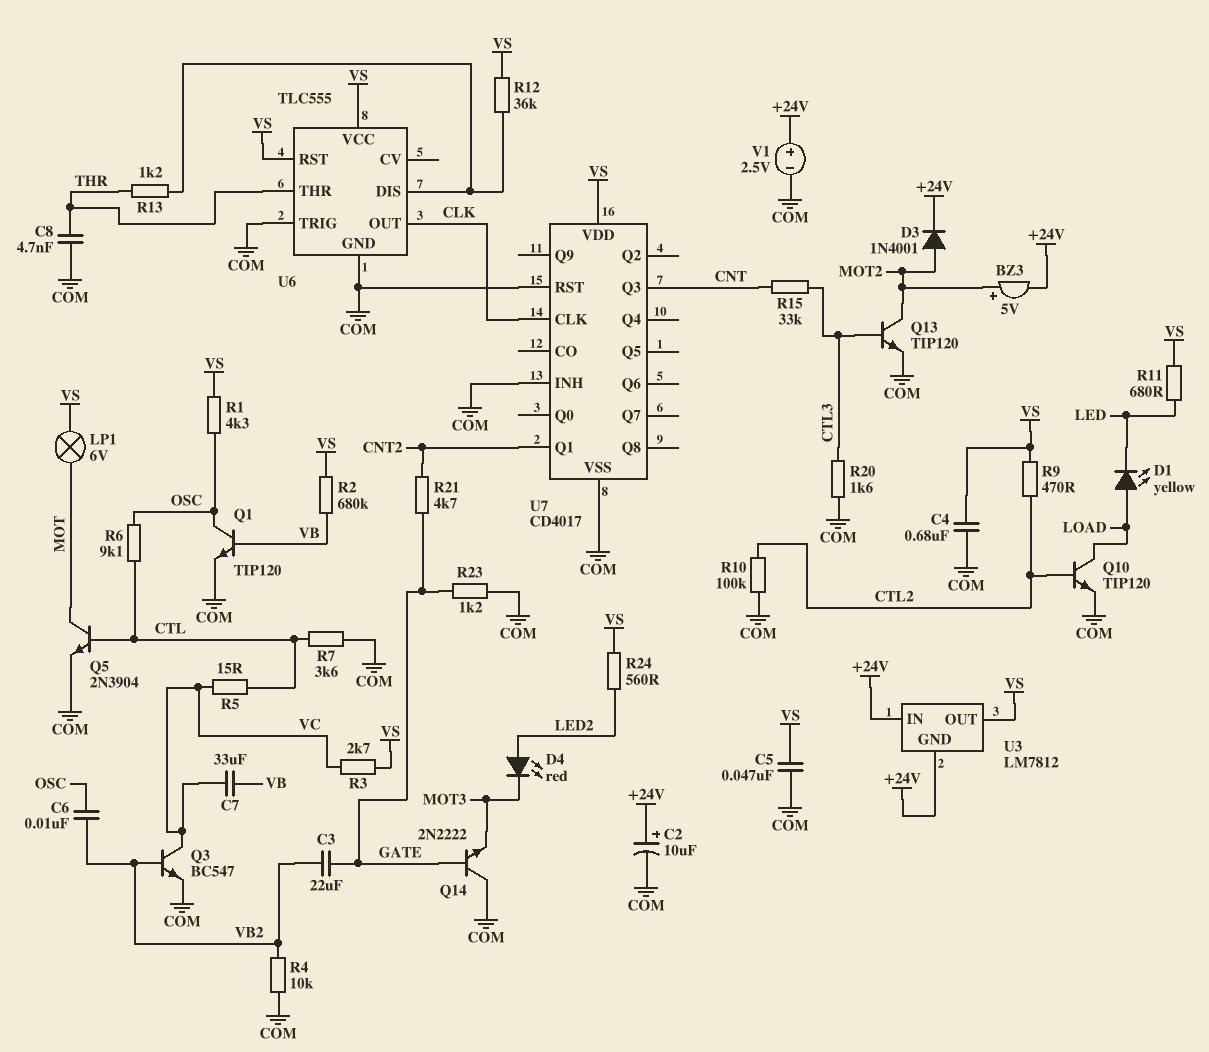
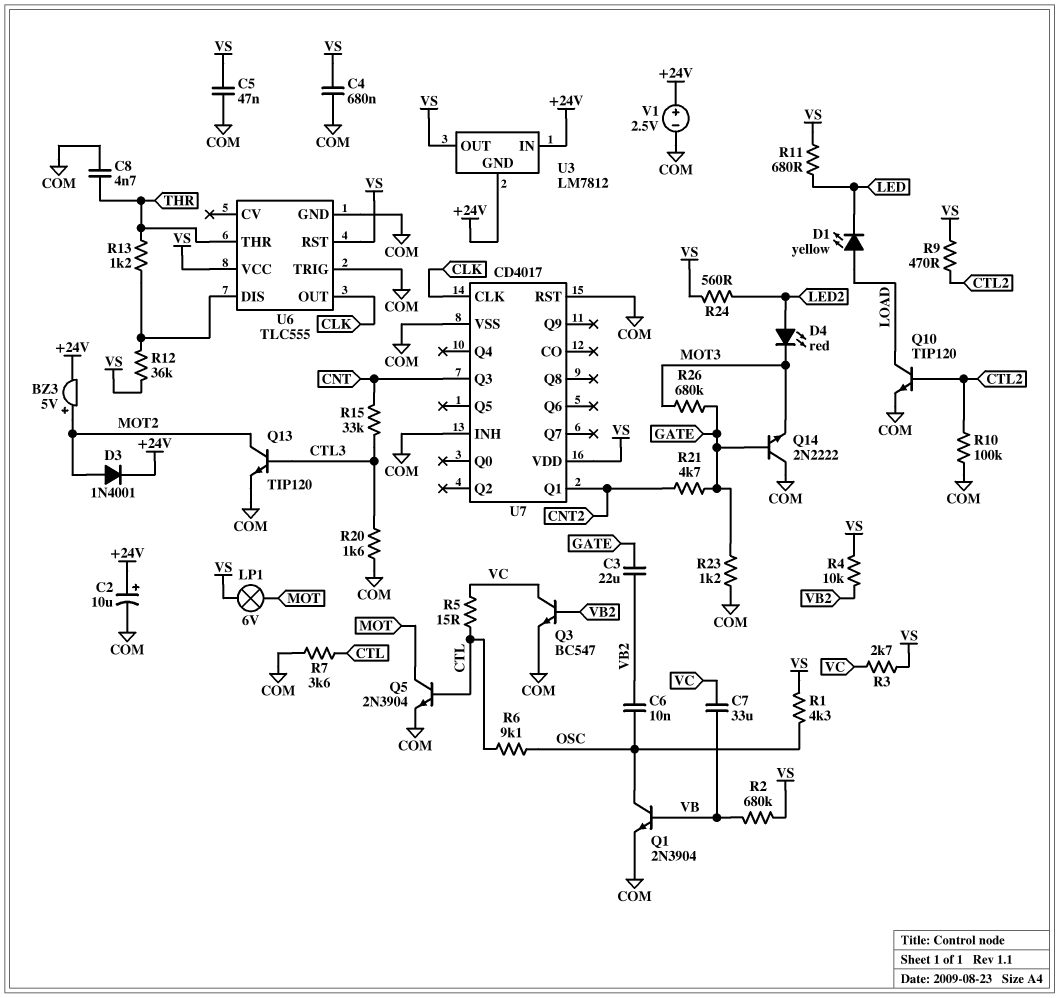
Q1: NPN TIP120 (B VB, C OSC, E COM) -> NPN 2N3904 (B VB, C OSC, E COM)
R4: 10k (COM, VB2) -> 10k (VB2, VS)
R26: none -> 680k (GATE, MOT3)

